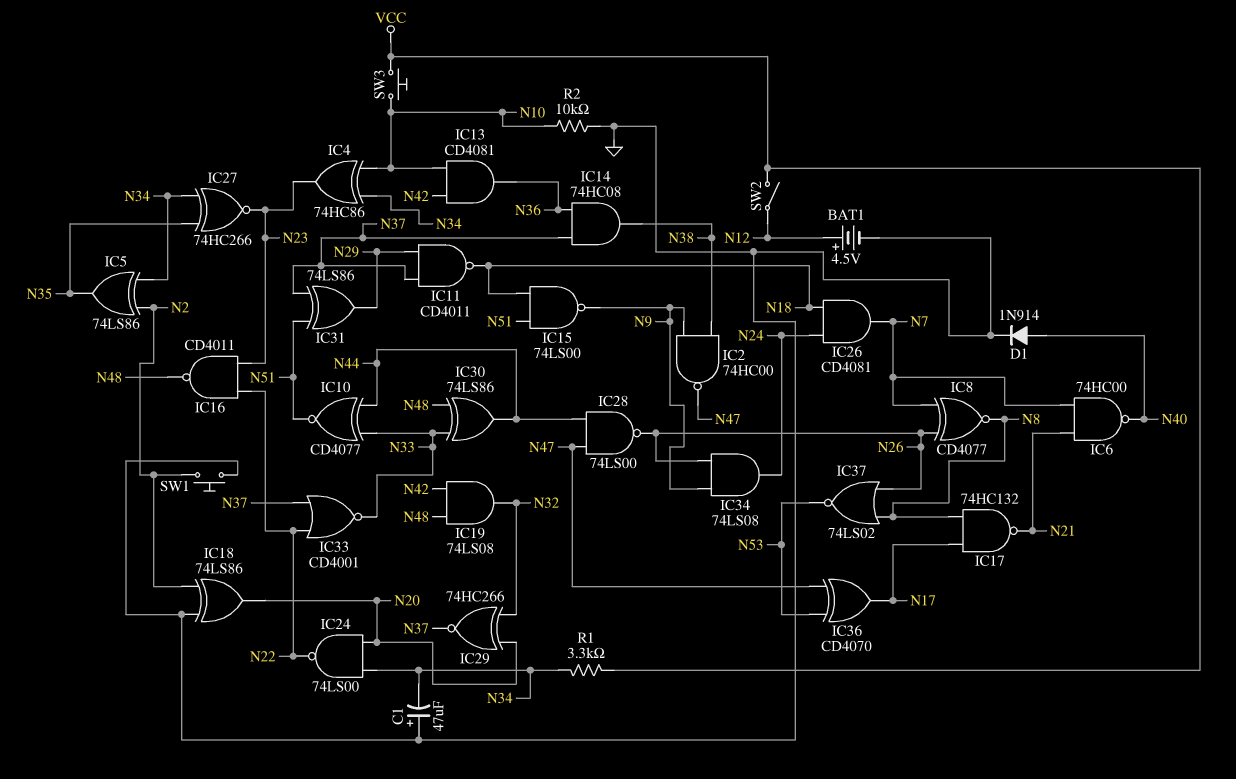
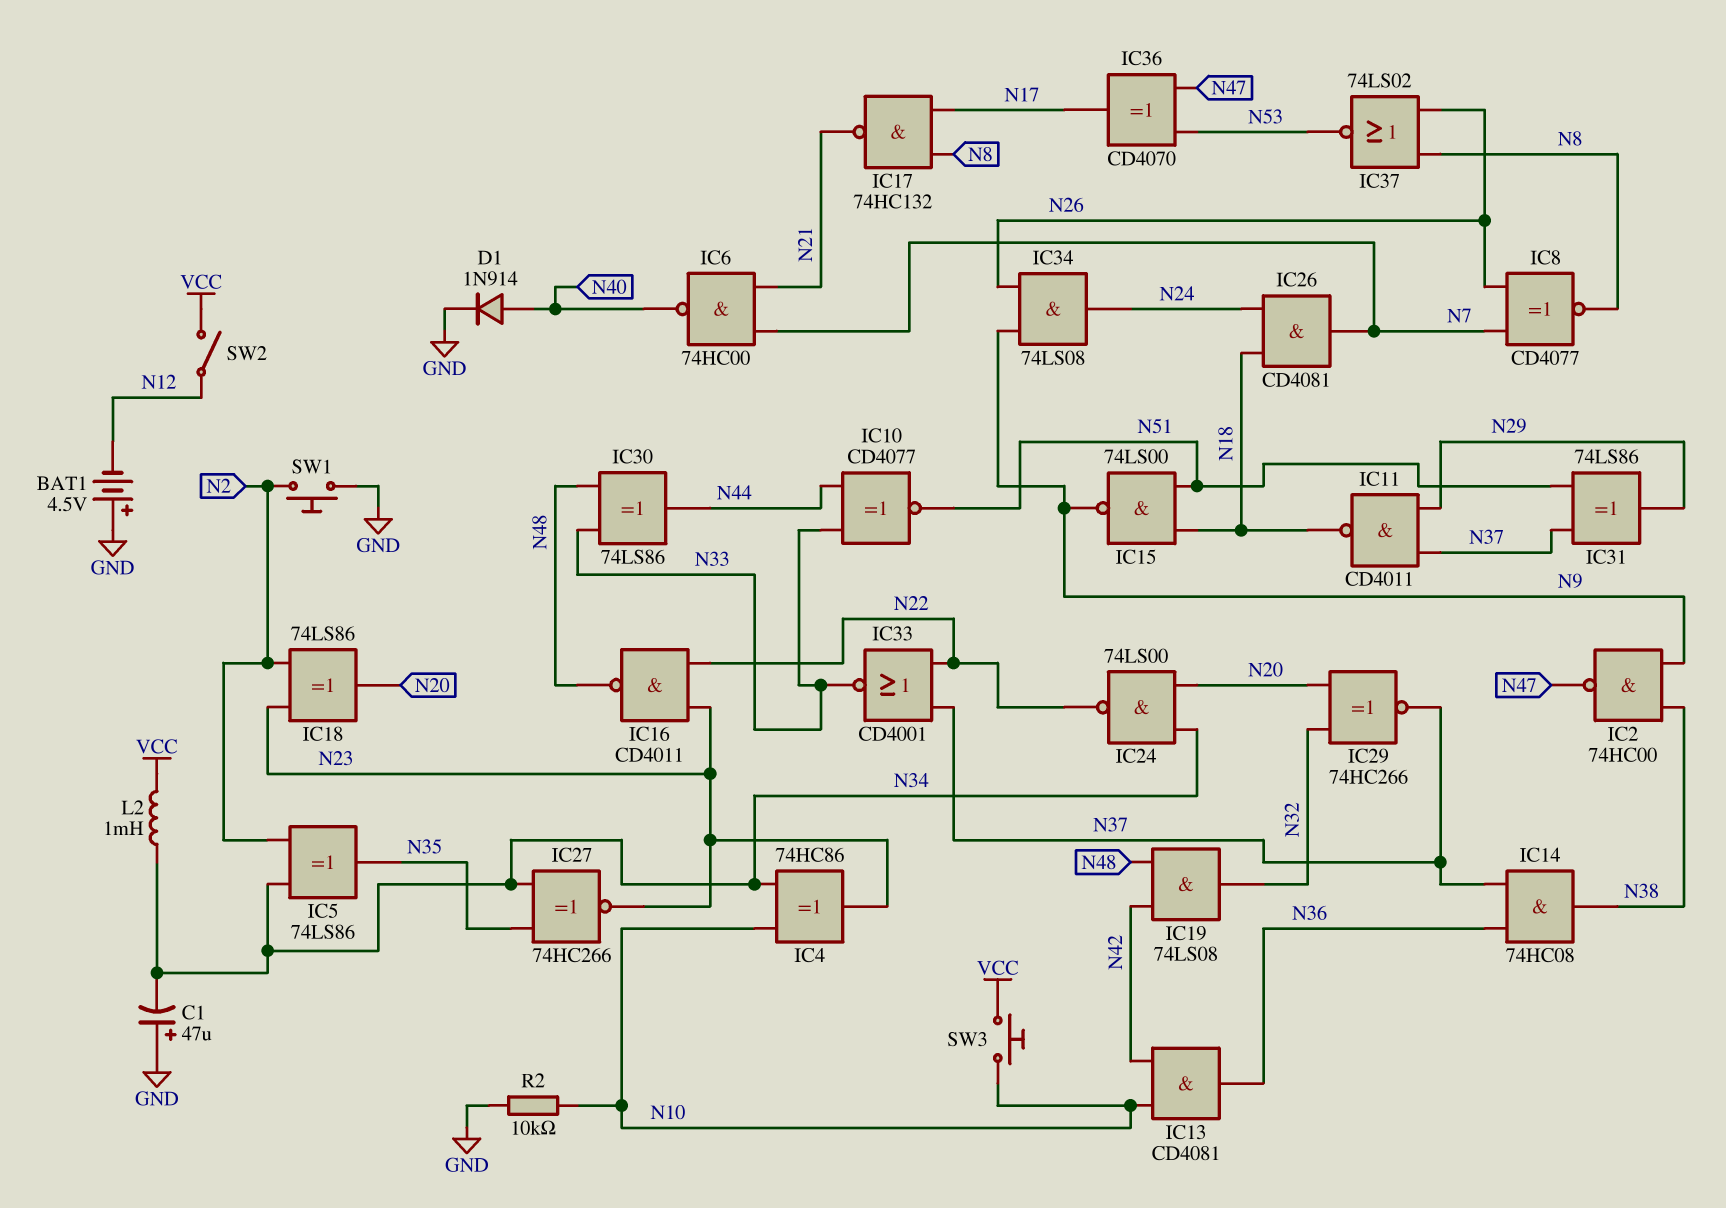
BAT1: 4.5V (plus N12, minus GND) -> 4.5V (plus GND, minus N12)
IC18: XOR 74LS86 (in GND, in N2, out N20) -> XOR 74LS86 (in N2, in N23, out N20)
IC28: NAND 74LS00 (in N44, in N47, out N26) -> none
L2: none -> 1mH (N34, VCC)
R1: 3.3k (N34, VCC) -> none

